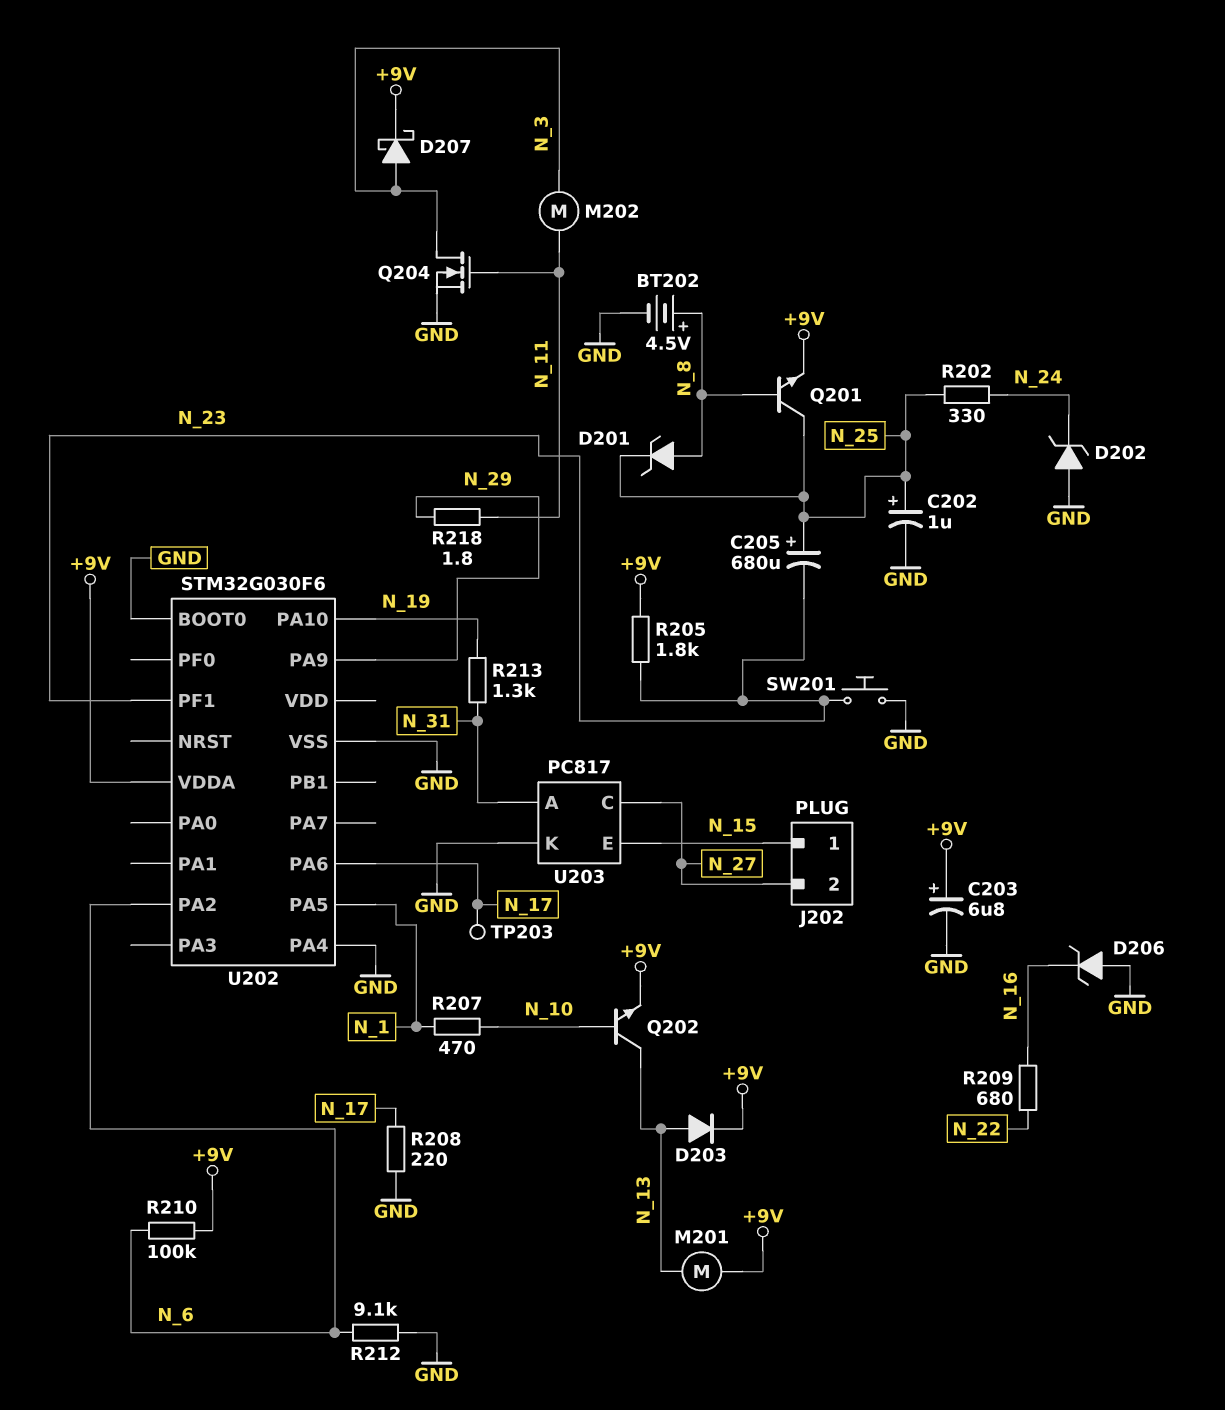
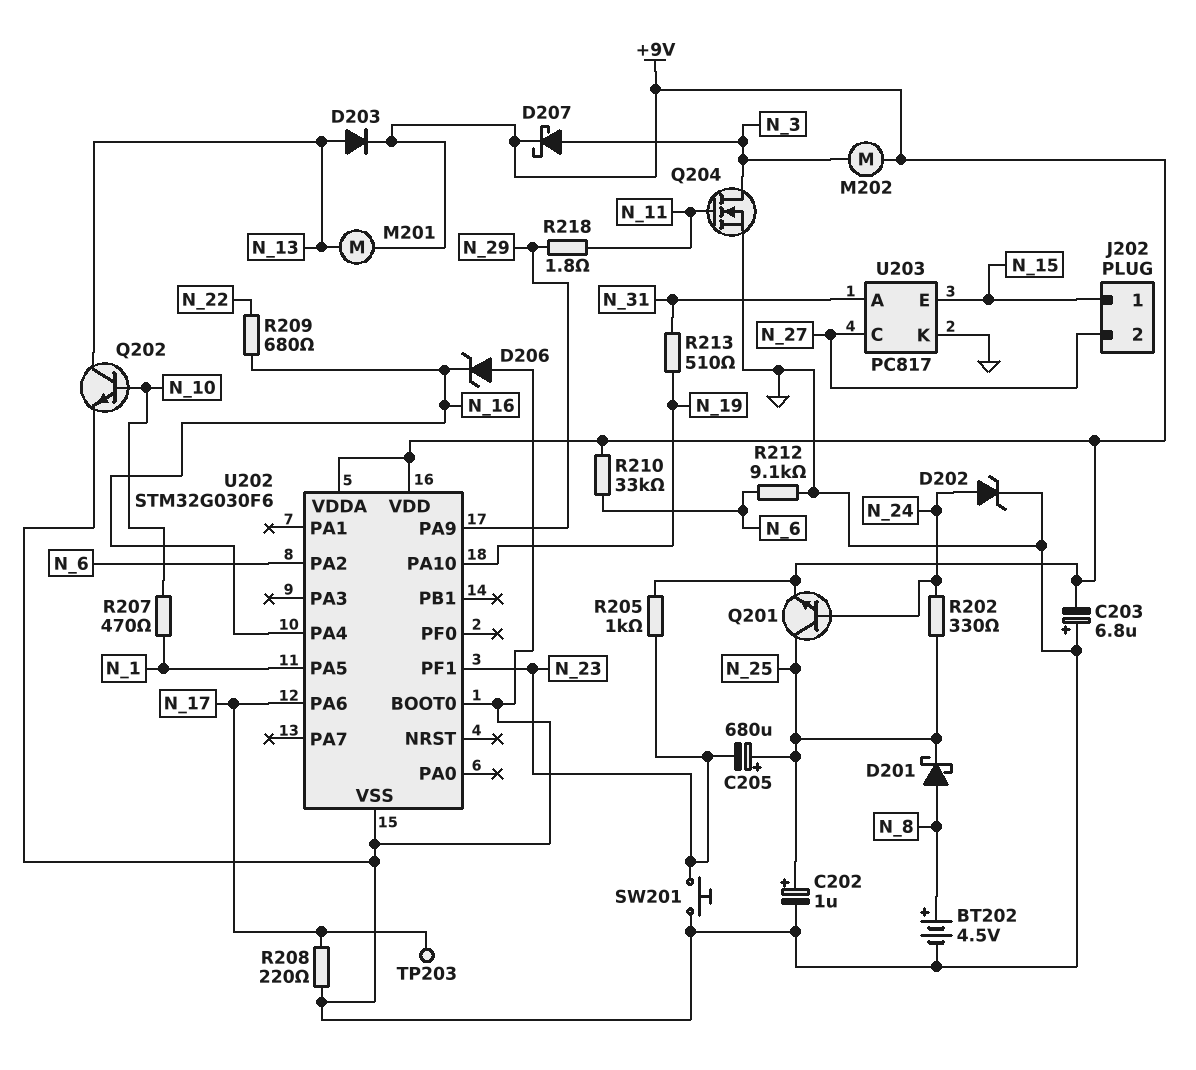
C203: 6.8uF (plus +9V, minus GND) -> 6.8uF (plus GND, minus +9V)
D201: zener (A N_8, K N_25) -> schottky (A N_8, K N_25)
D202: zener (A GND, K N_24) -> zener (A N_24, K GND)
M202: motor (N_3, N_11) -> motor (+9V, N_3)
Q201: NPN (B N_8, C N_25, E +9V) -> NPN (B N_24, C N_25, E +9V)
Q202: NPN (B N_10, C N_13, E +9V) -> NPN (B N_10, C N_13, E GND)
R205: 1.8k (+9V, N_23) -> 1k (+9V, N_23)
R210: 100k (+9V, N_6) -> 33k (+9V, N_6)
R213: 1.3k (N_19, N_31) -> 510 (N_19, N_31)
U202 pin PA4: GND -> N_16
U202 pin VDD: none -> +9V

